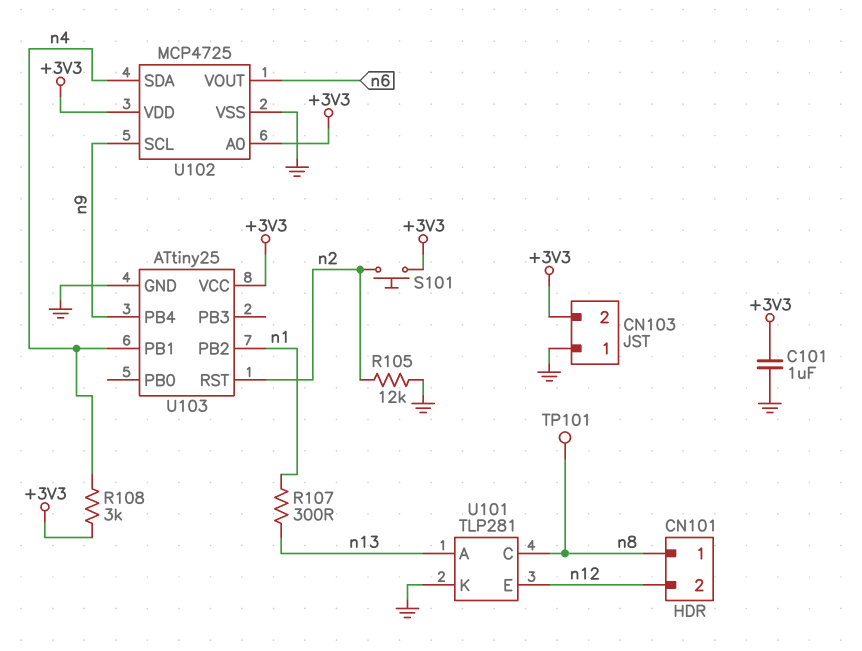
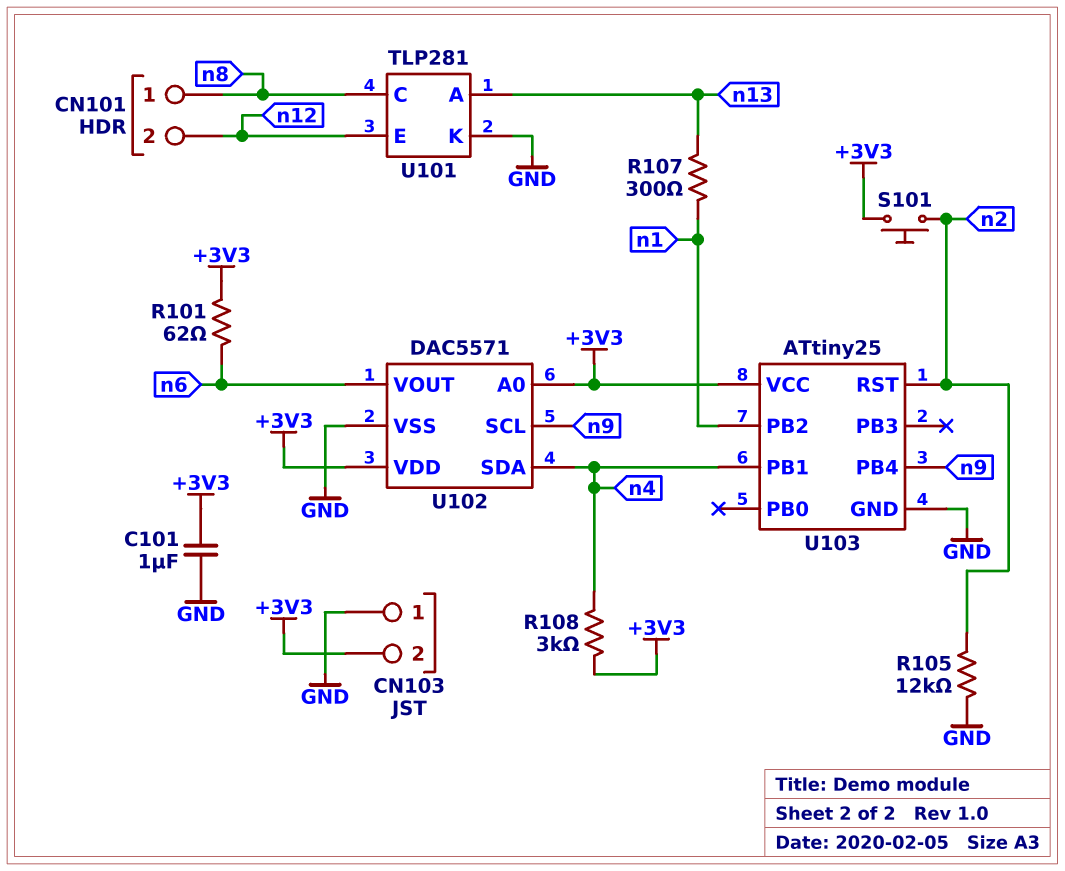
R101: none -> 62 (+3V3, n6)
TP101: test point (n8) -> none
U102: MCP4725 -> DAC5571

